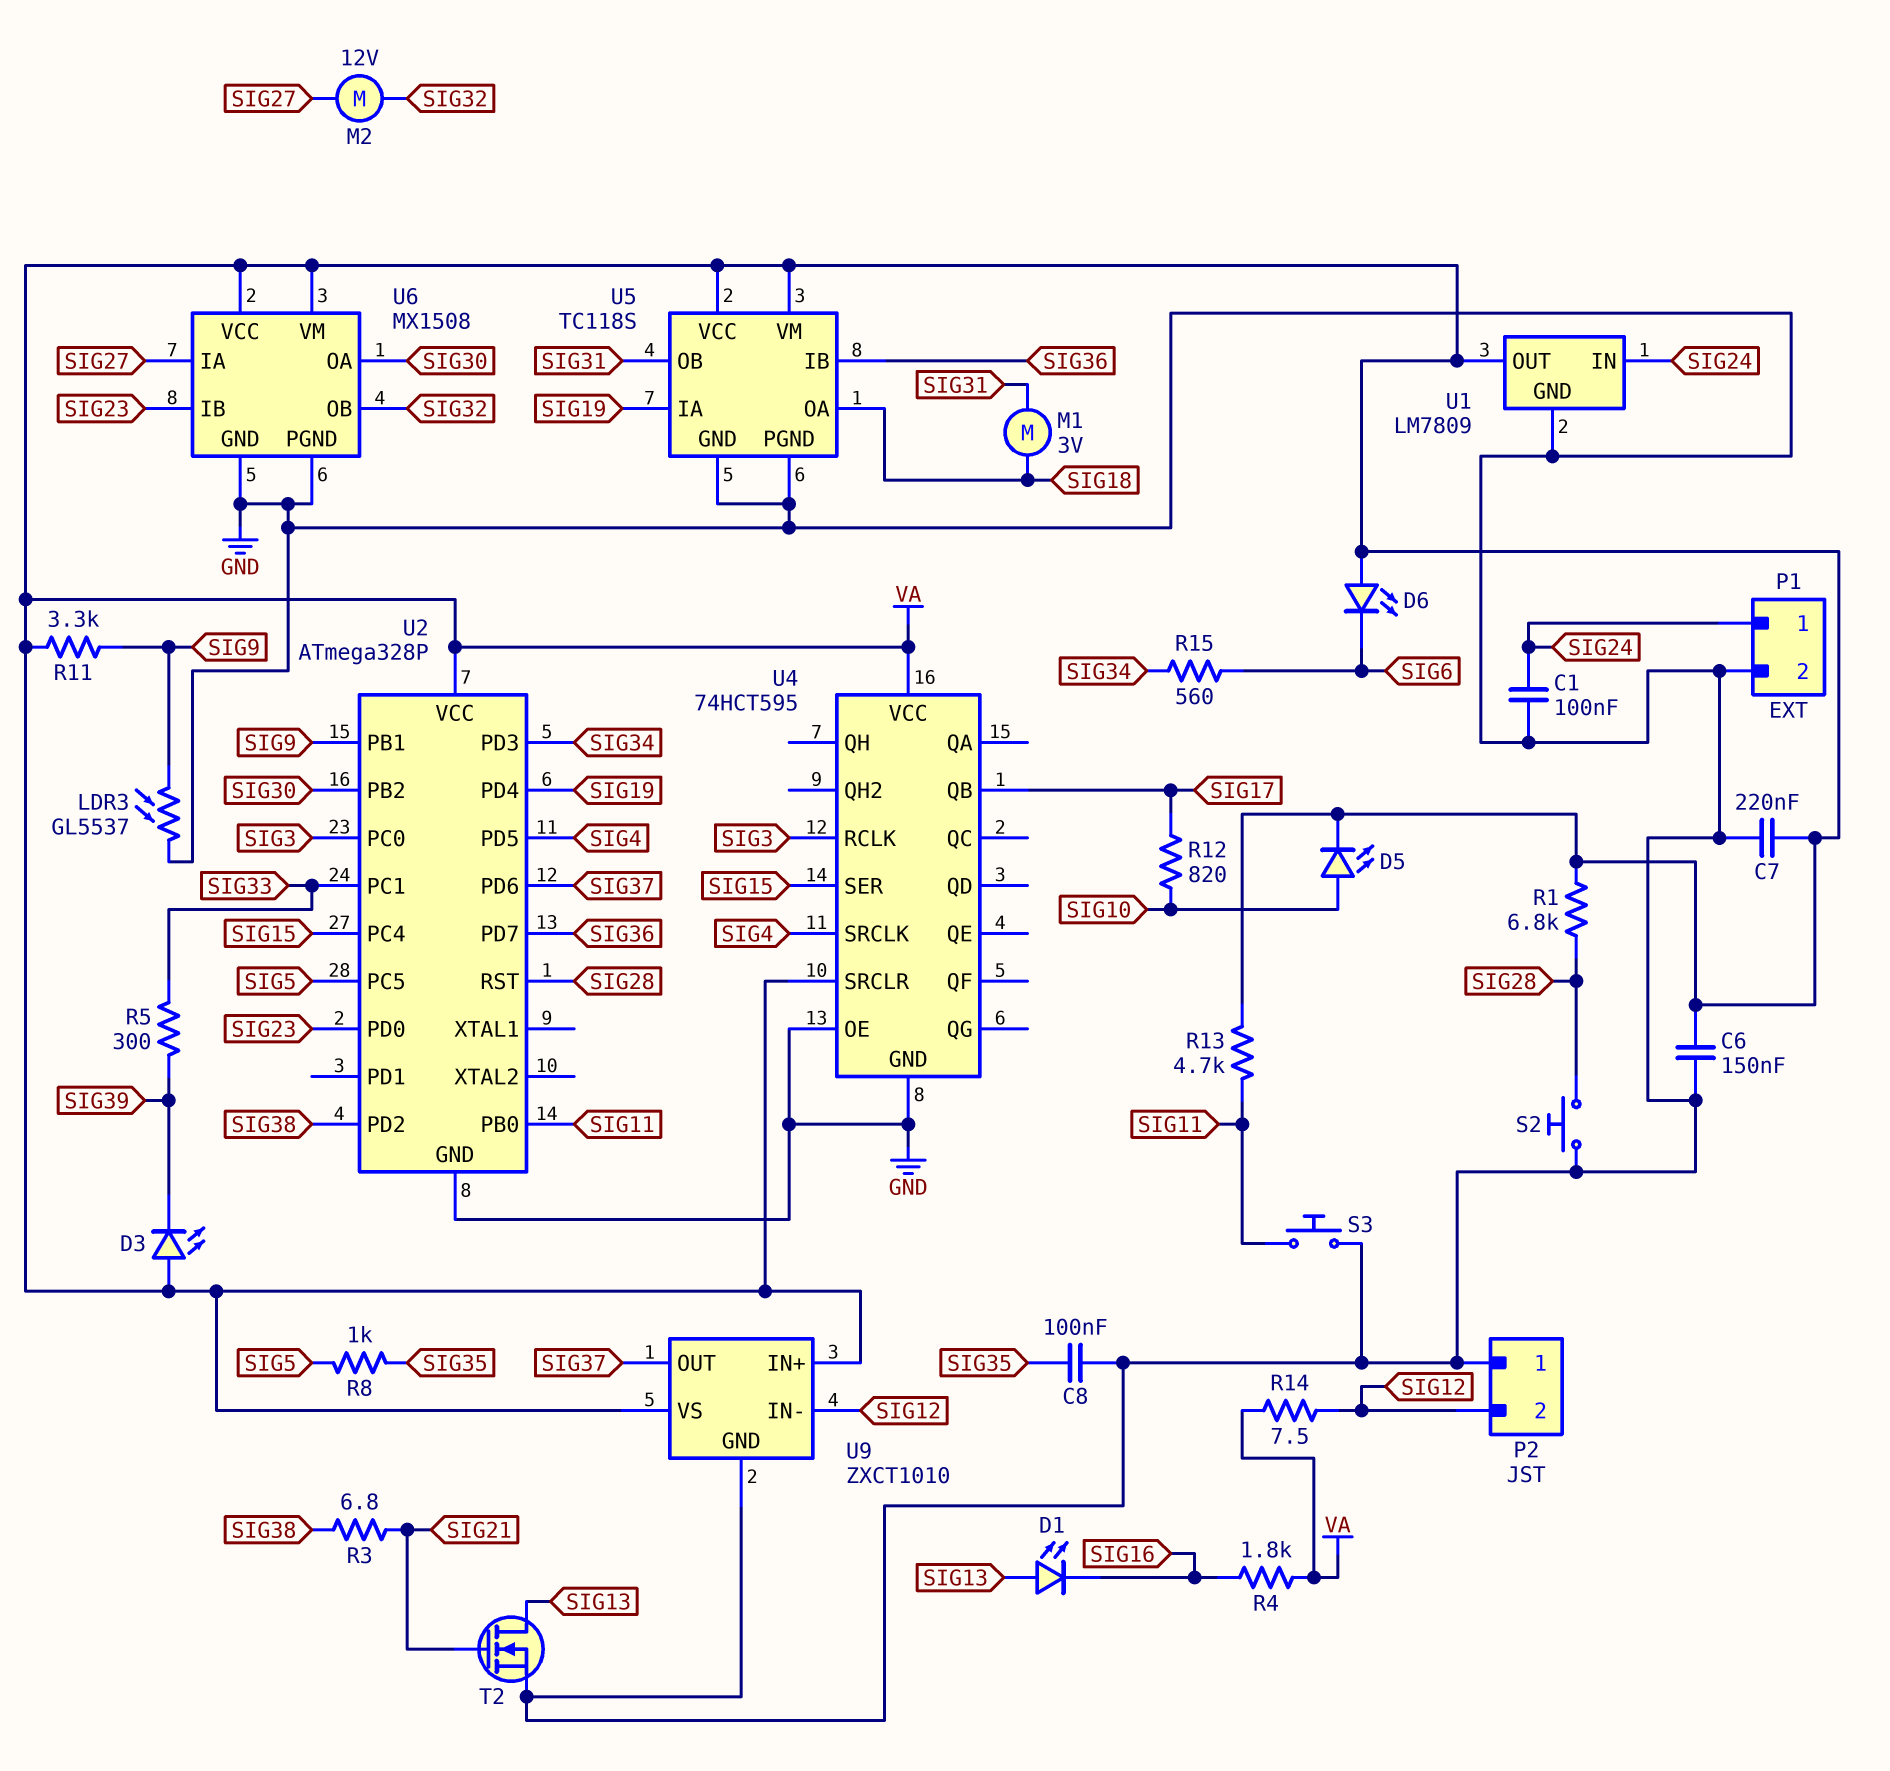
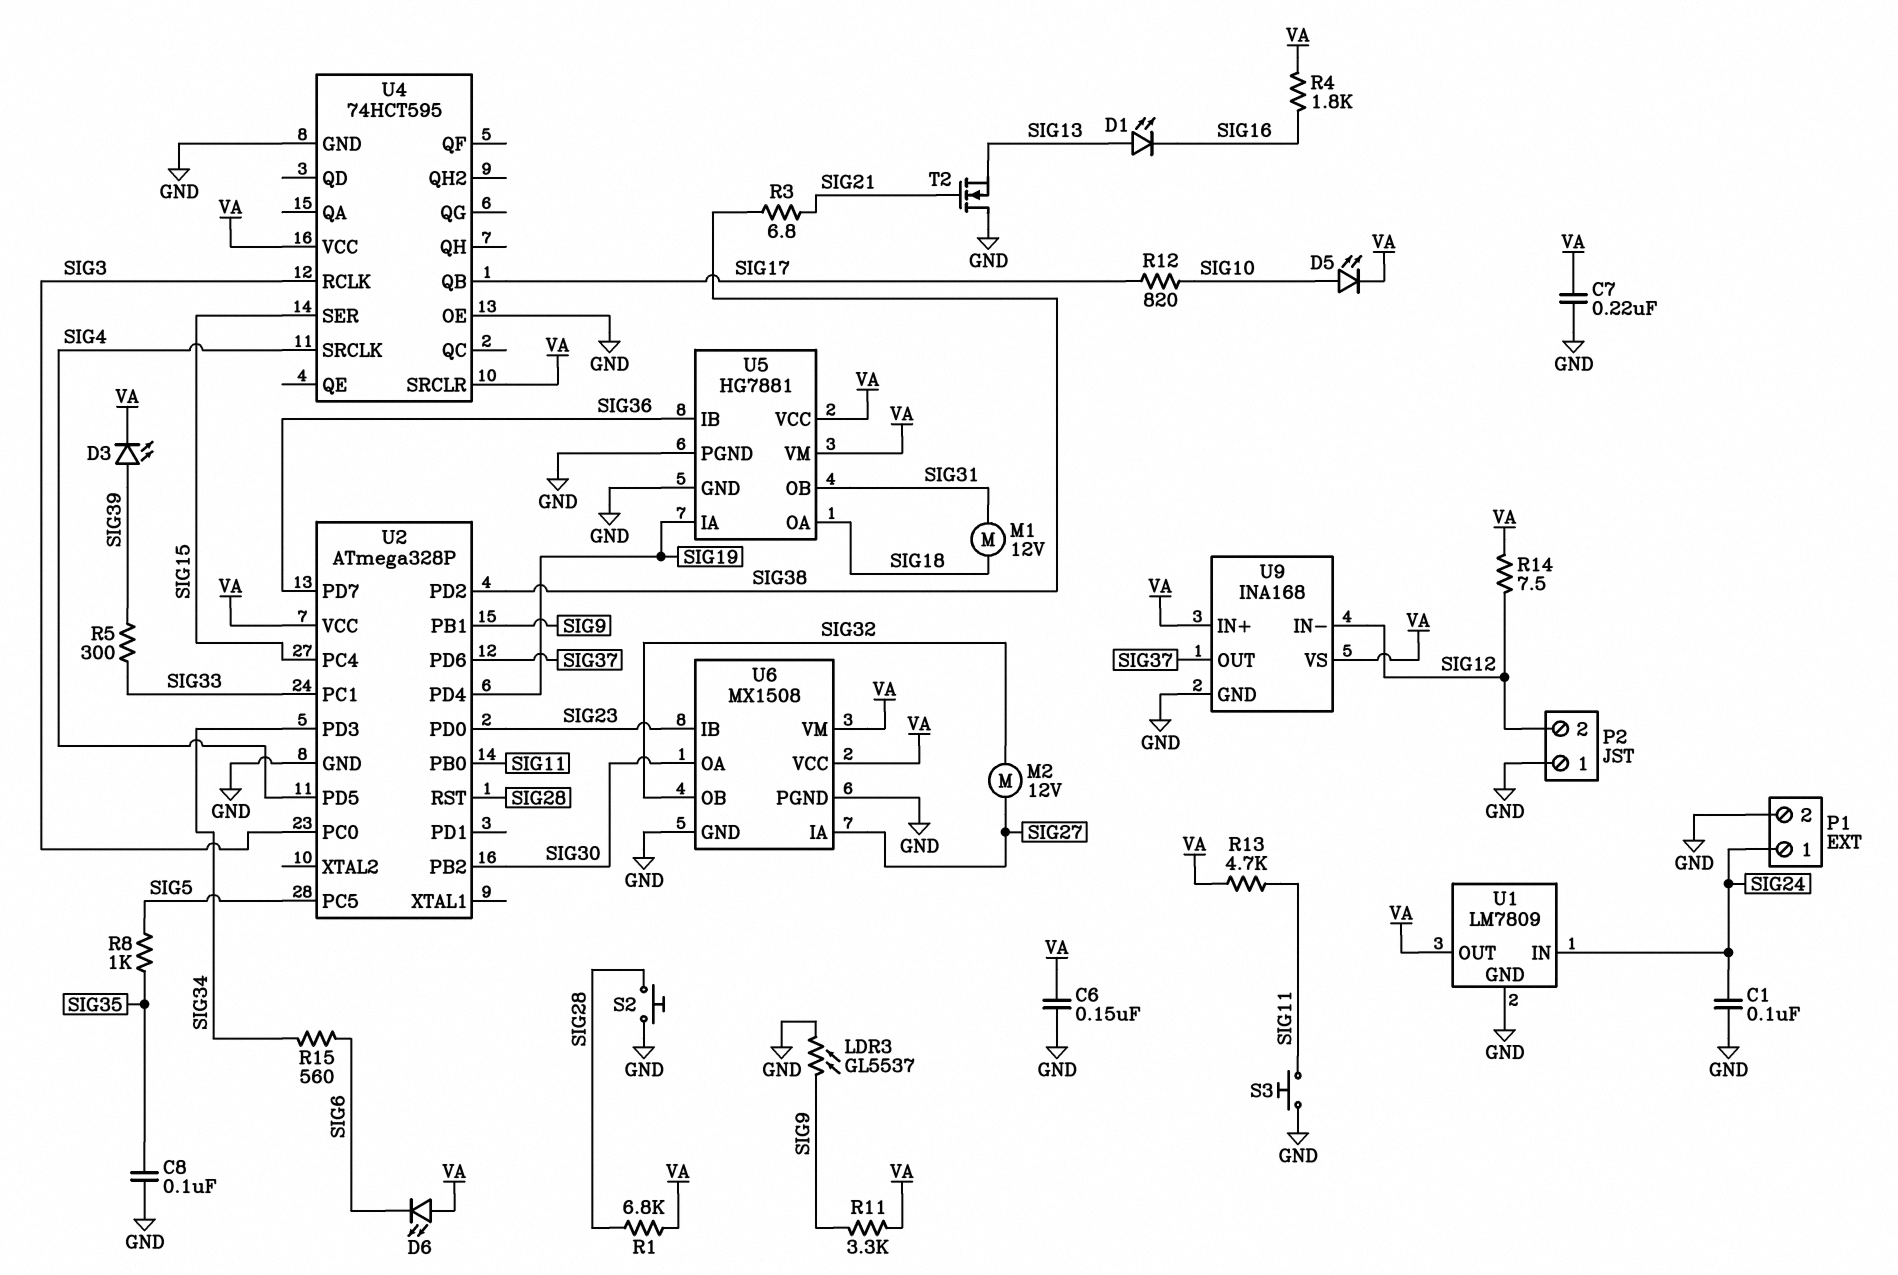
D3: LED (A VA, K SIG39) -> LED (A SIG39, K VA)
M1: motor 3V (SIG18, SIG31) -> motor 12V (SIG18, SIG31)
T2: NMOS (G SIG21, D SIG13, S GND) -> NMOS (G SIG21, D GND, S SIG13)
U5: TC118S -> HG7881
U9: ZXCT1010 -> INA168

